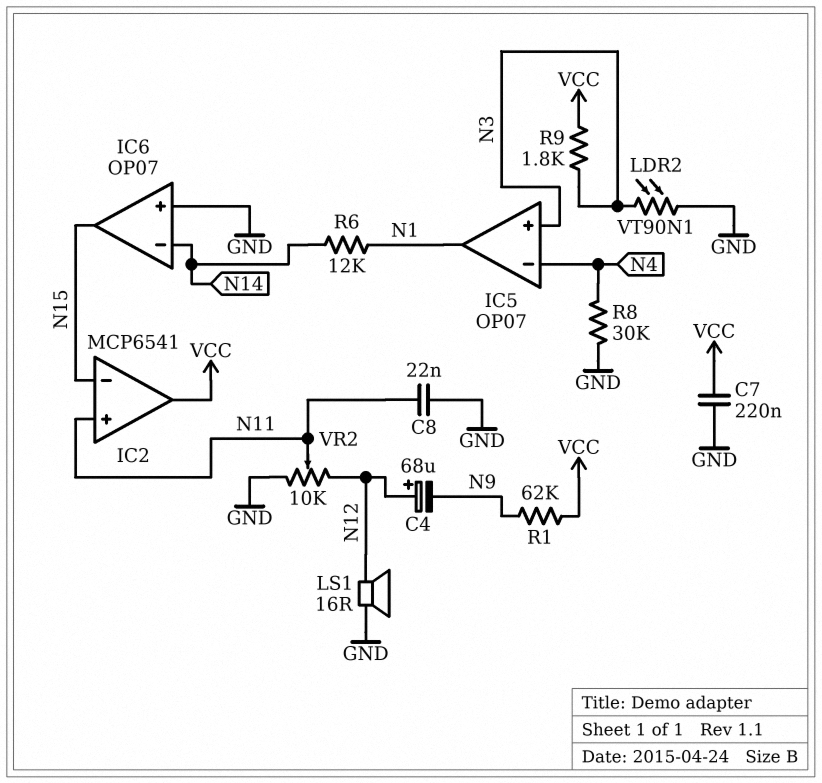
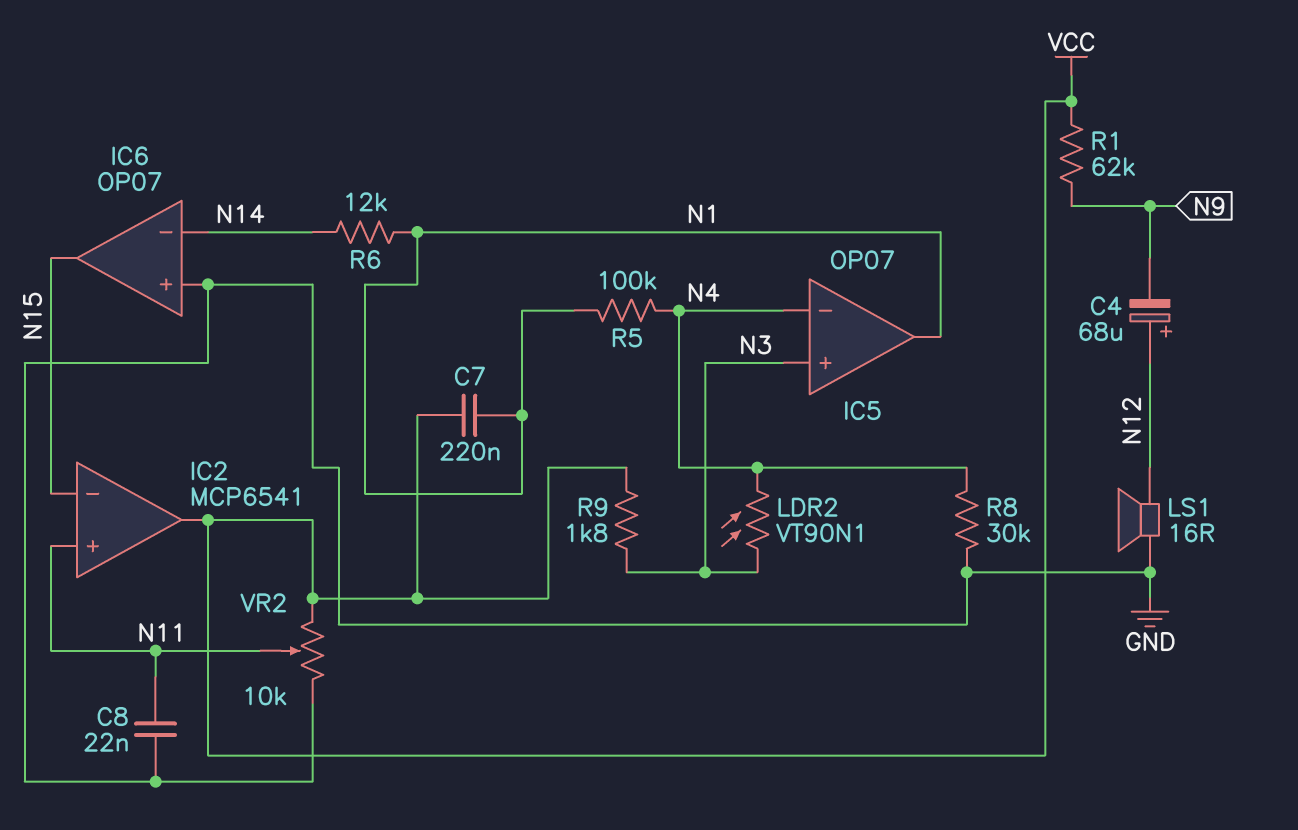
C7: 220nF (GND, VCC) -> 220nF (N1, VCC)
LDR2: VT90N1 (GND, N3) -> VT90N1 (N3, N4)
R5: none -> 100k (N1, N4)
VR2: 10k (GND, N12, wiper N11) -> 10k (GND, VCC, wiper N11)

